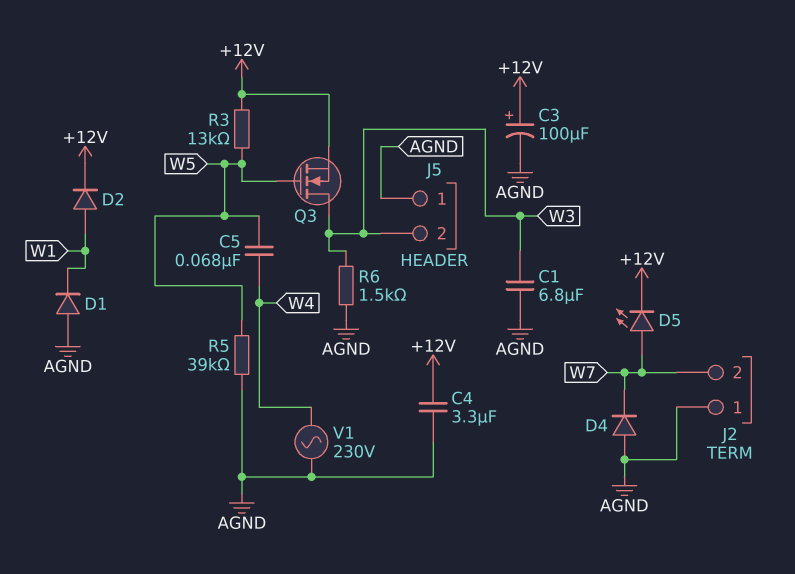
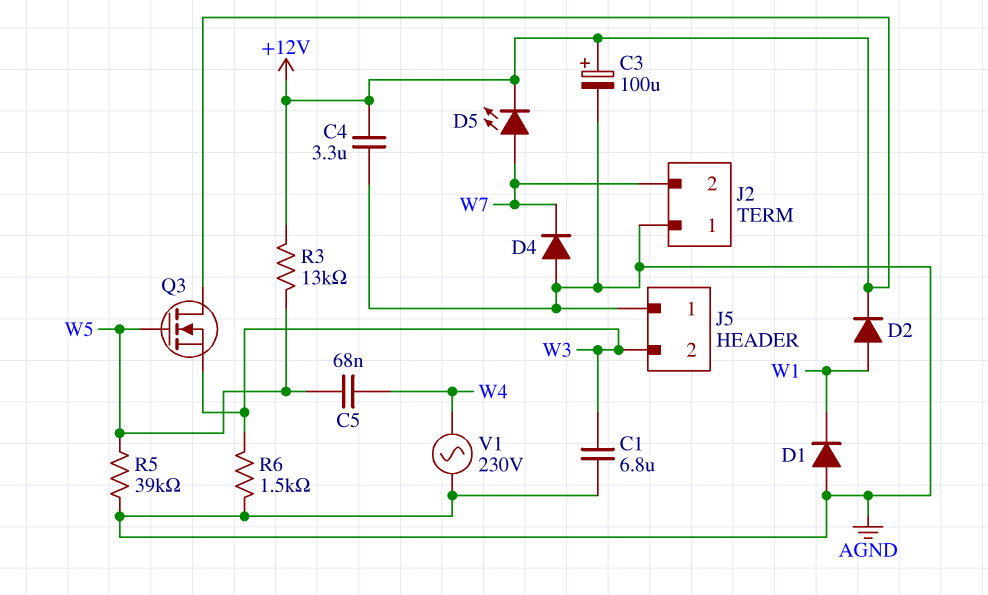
Q3: NMOS (G W5, D W3, S +12V) -> NMOS (G W5, D +12V, S W3)

